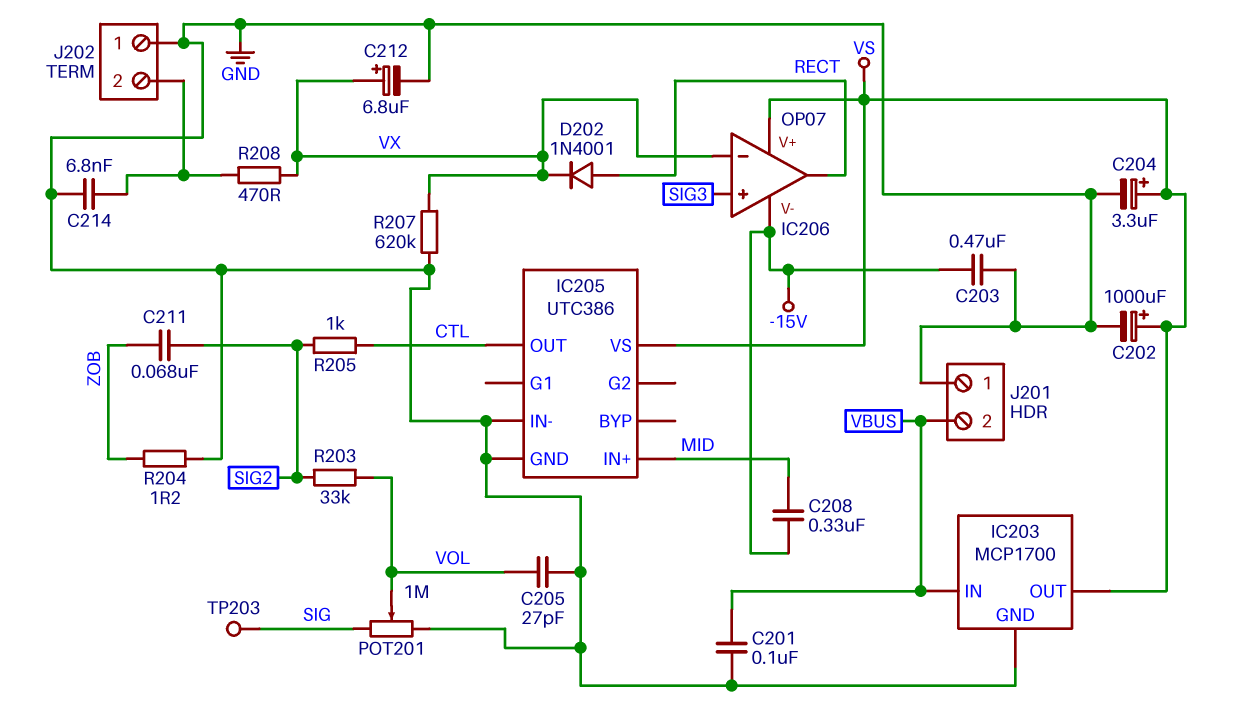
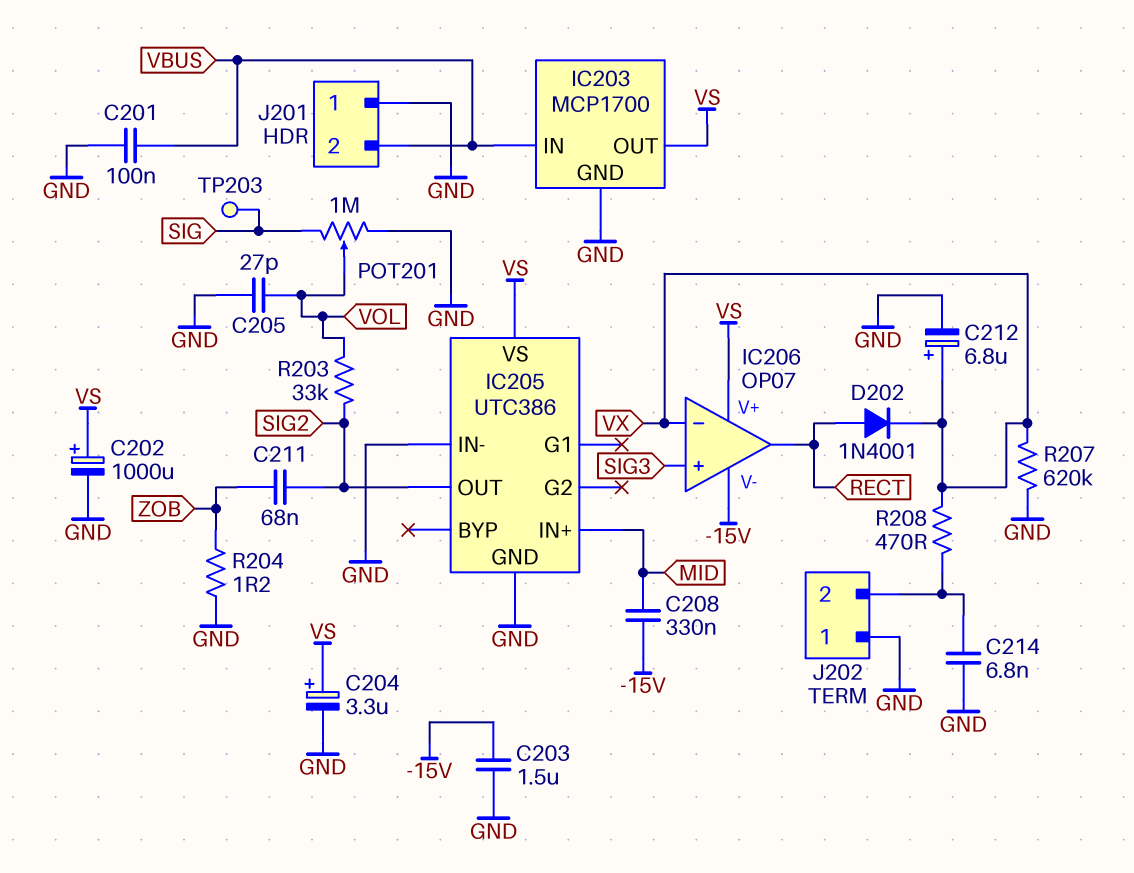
C203: 470nF (-15V, GND) -> 1.5uF (-15V, GND)
IC205 pin OUT: CTL -> SIG2
R205: 1k (CTL, SIG2) -> none

